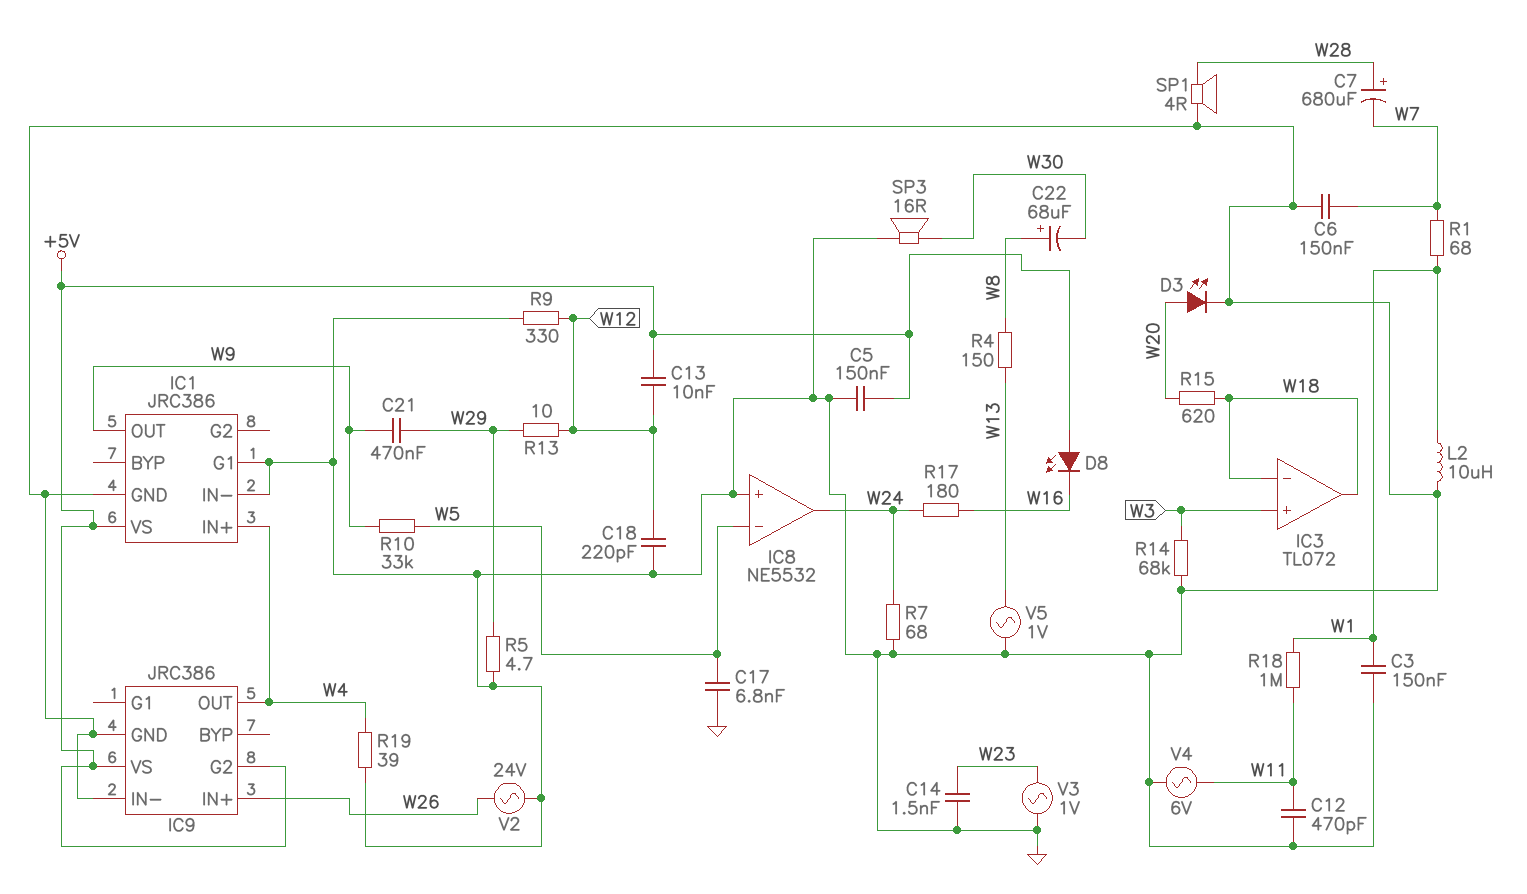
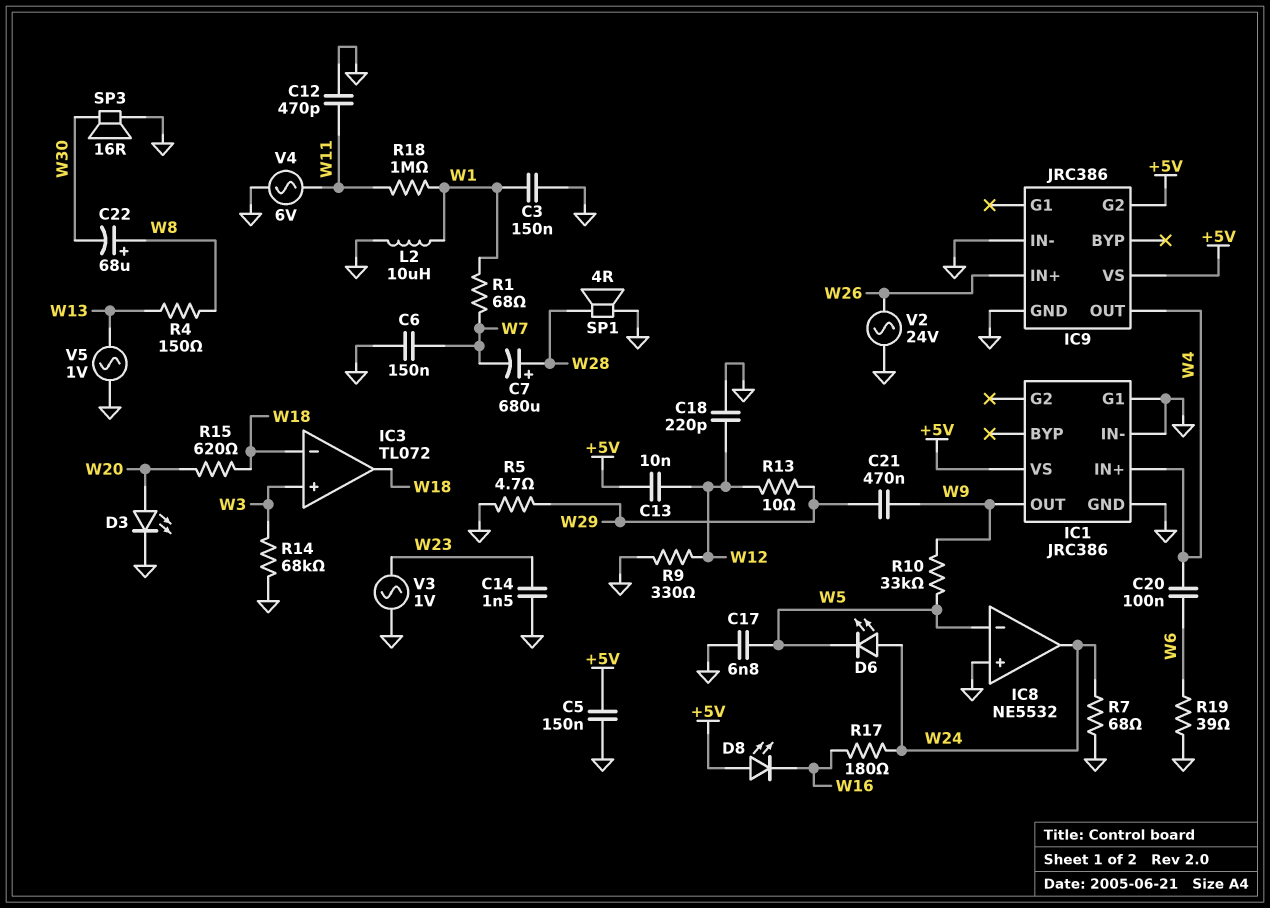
C20: none -> 100nF (W4, W6)
D6: none -> LED (A W24, K W5)
R19: 39 (GND, W4) -> 39 (GND, W6)

